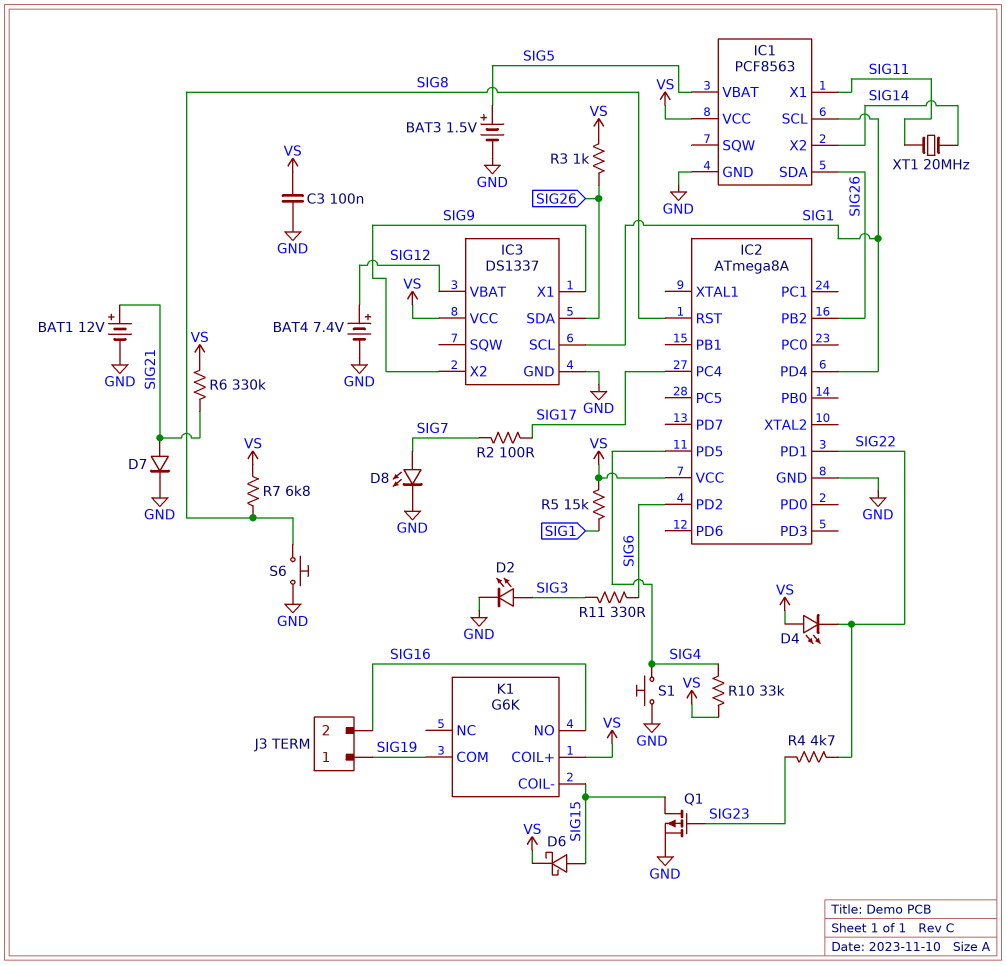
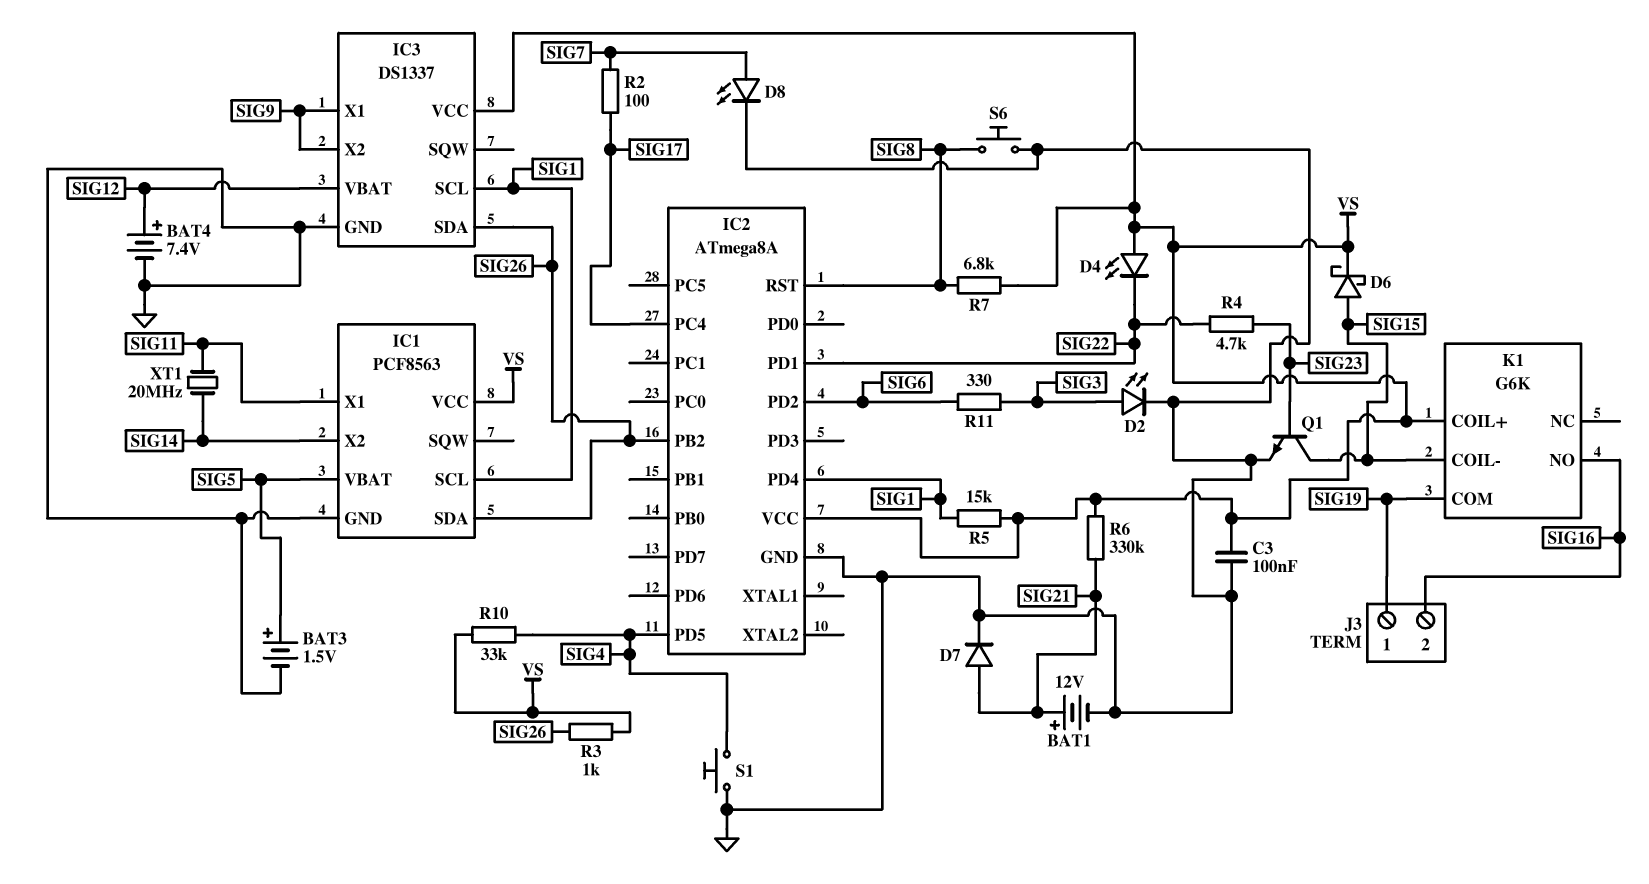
Q1: PMOS (G SIG23, D SIG15, S GND) -> NPN (B SIG23, C SIG15, E GND)

